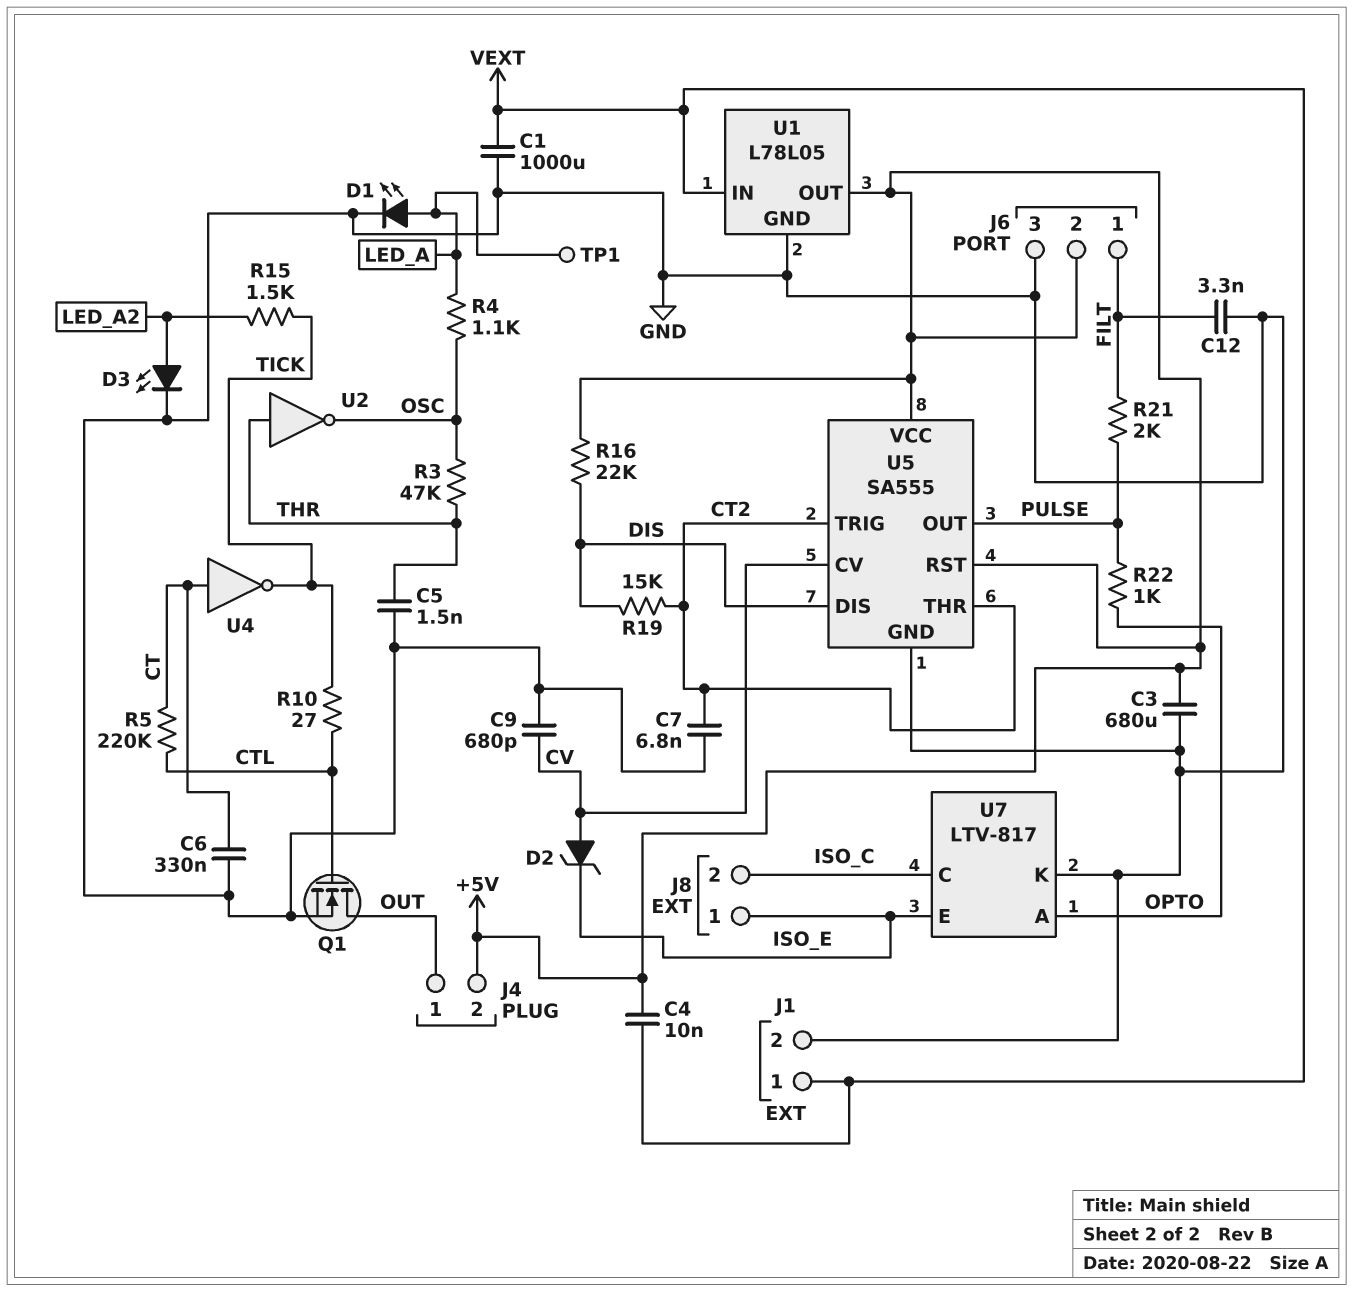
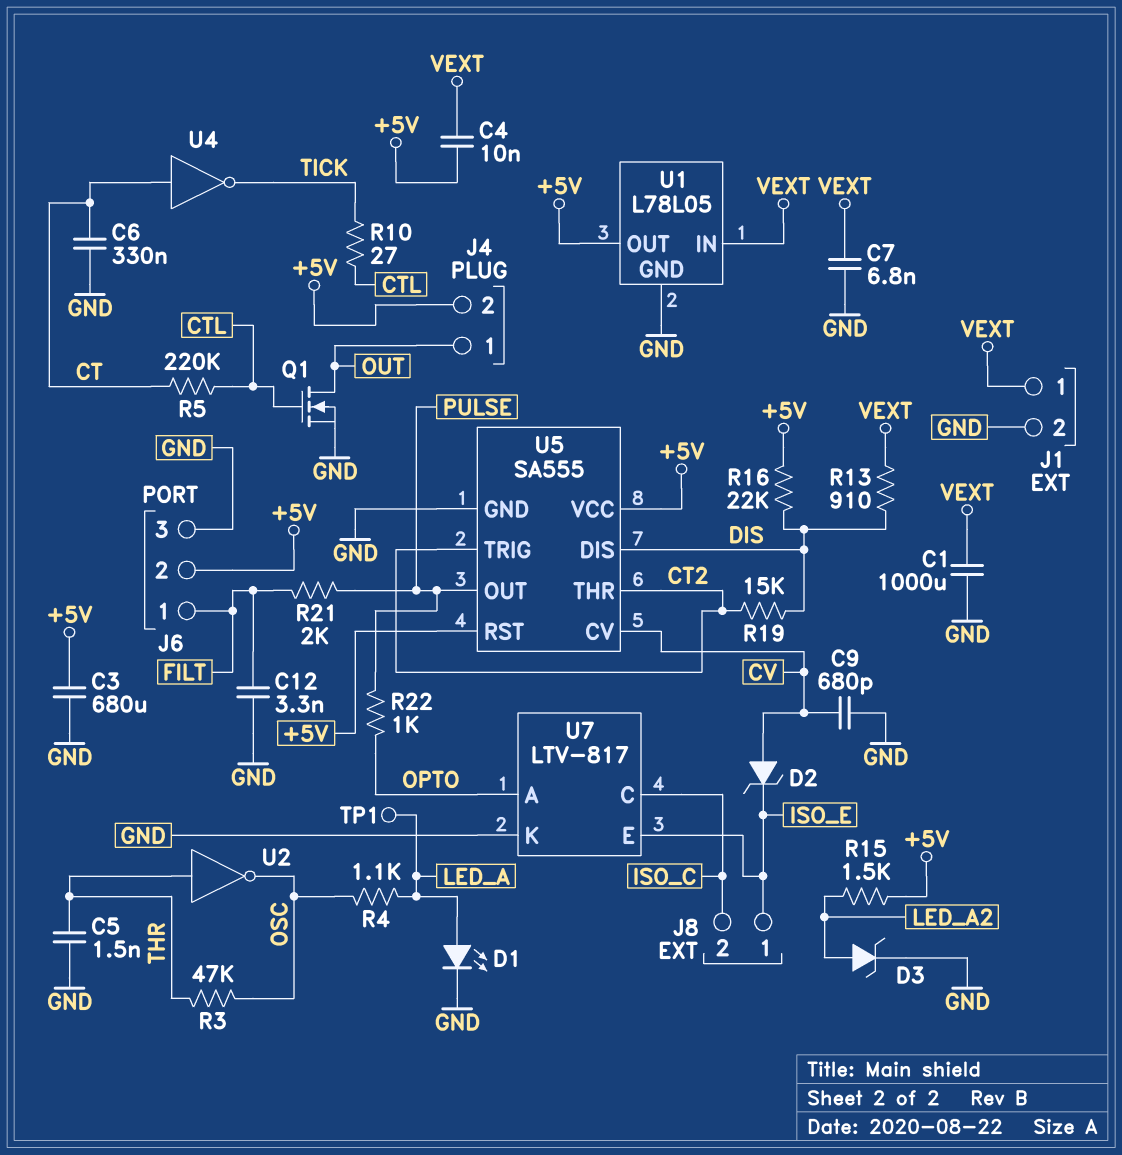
C7: 6.8nF (CT2, GND) -> 6.8nF (GND, VEXT)
D3: LED (A LED_A2, K GND) -> zener (A LED_A2, K GND)
R13: none -> 910 (DIS, VEXT)
R15: 1.5k (LED_A2, TICK) -> 1.5k (+5V, LED_A2)

